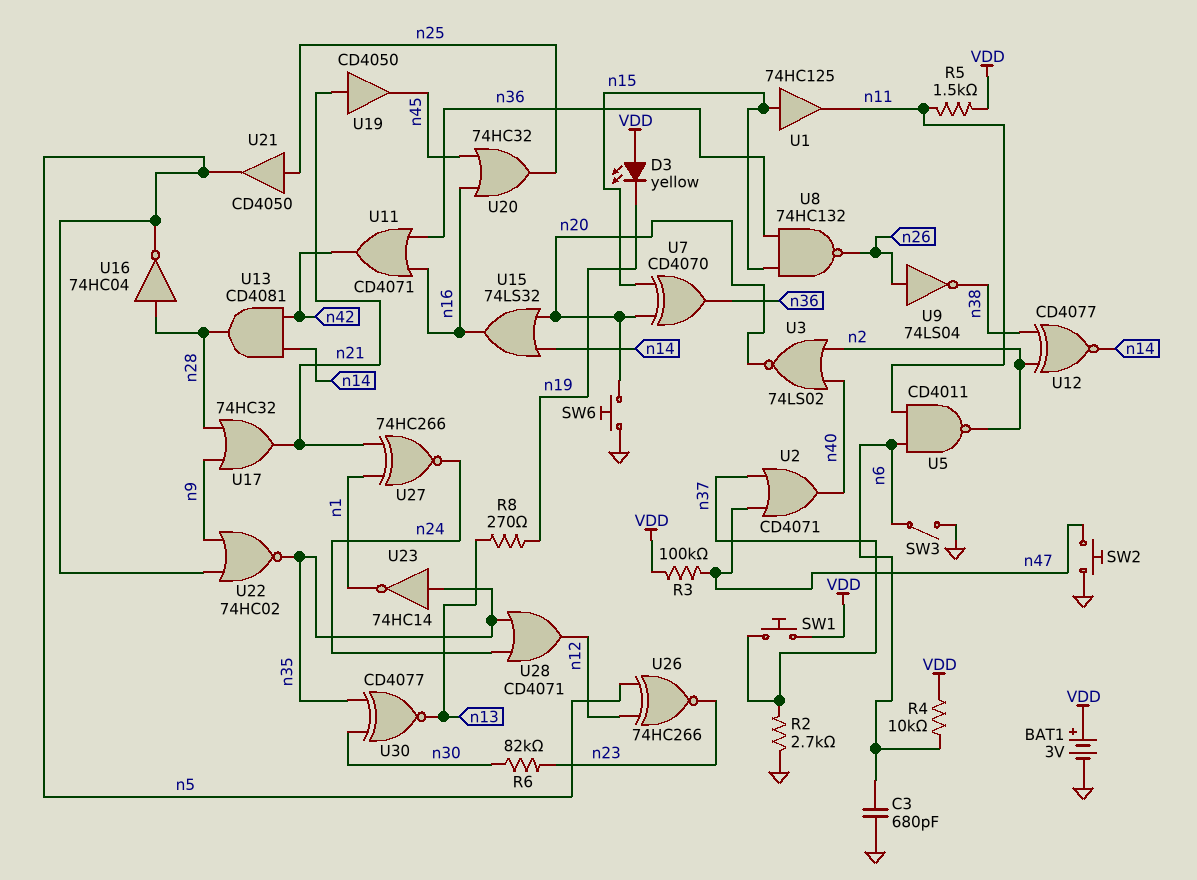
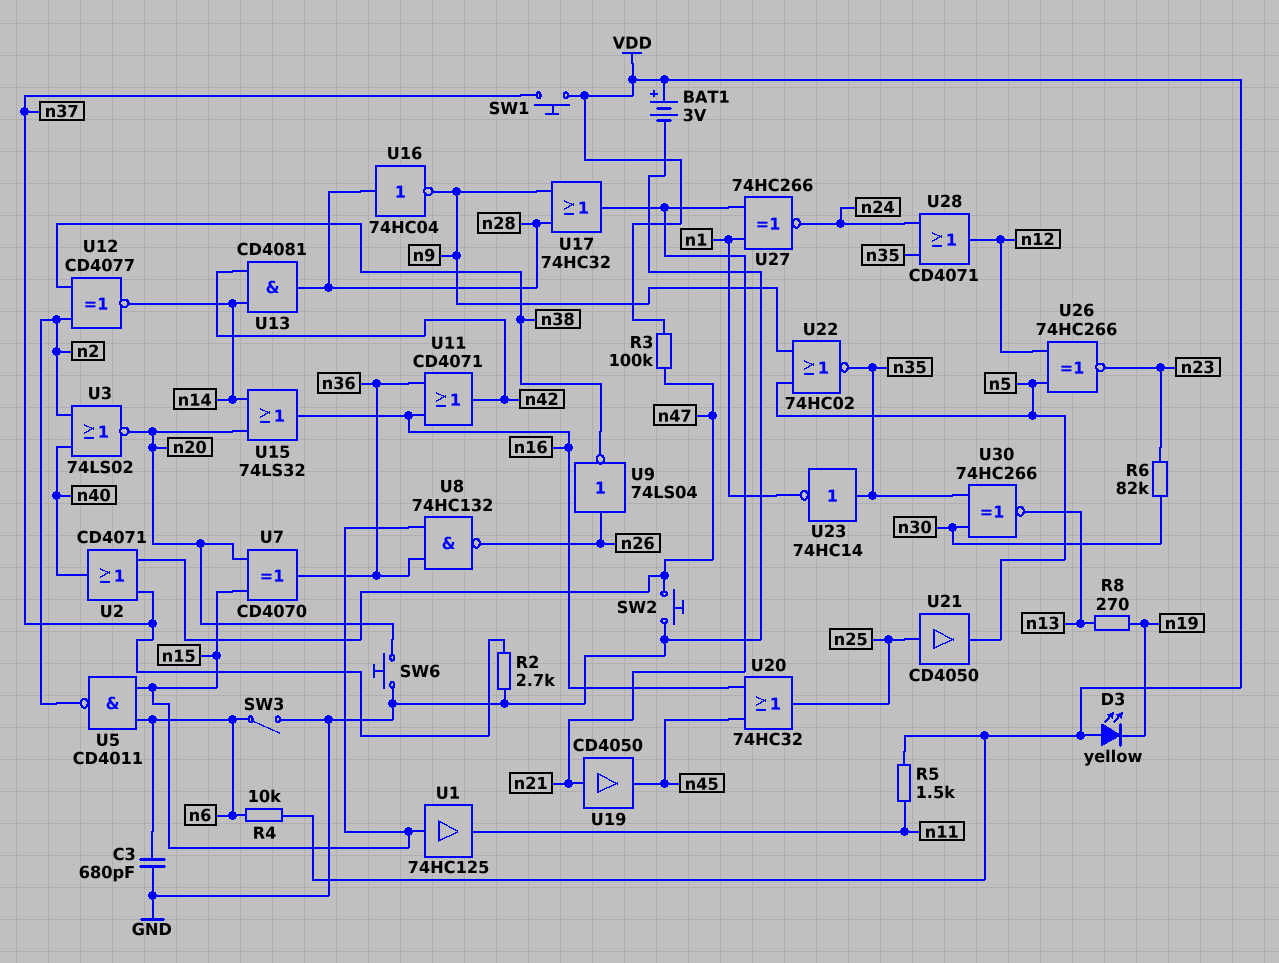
U5: NAND CD4011 (in n6, in n11, out n2) -> NAND CD4011 (in n6, in n15, out n2)
U16: NOT 74HC04 (in n28, out n5) -> NOT 74HC04 (in n28, out n9)
U30: XNOR CD4077 (in n30, in n35, out n13) -> XNOR 74HC266 (in n30, in n35, out n13)

